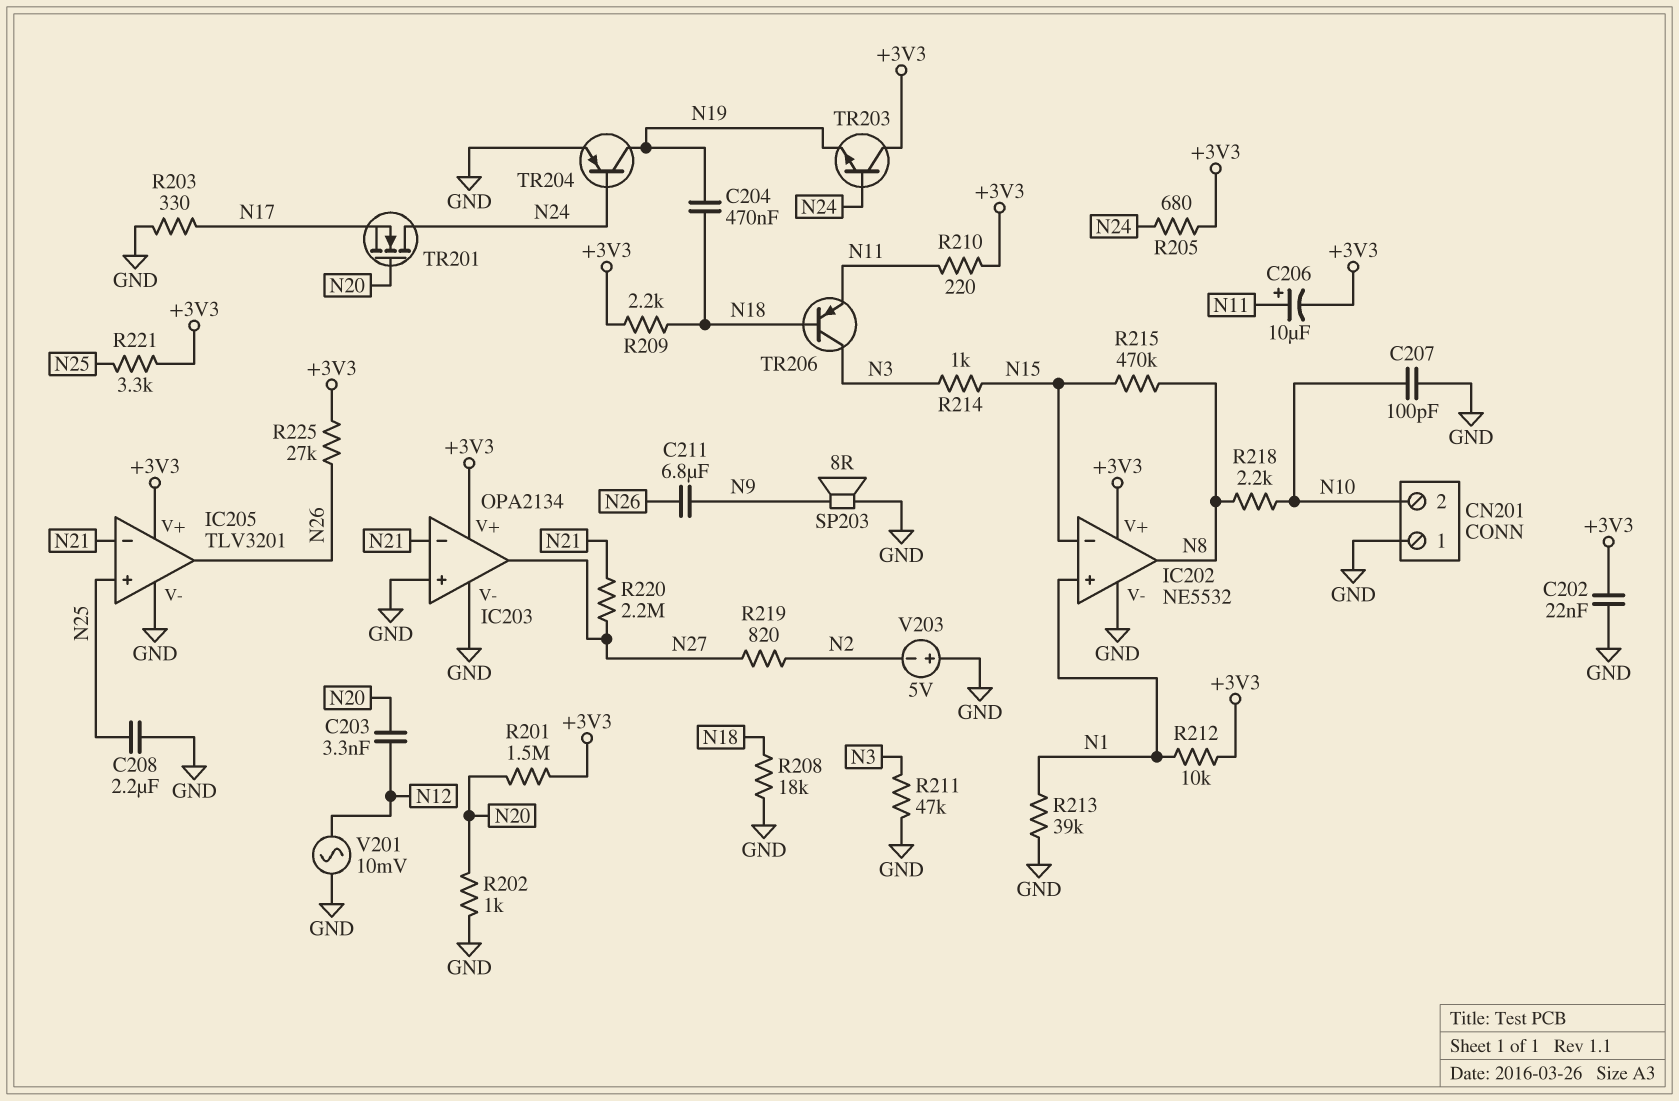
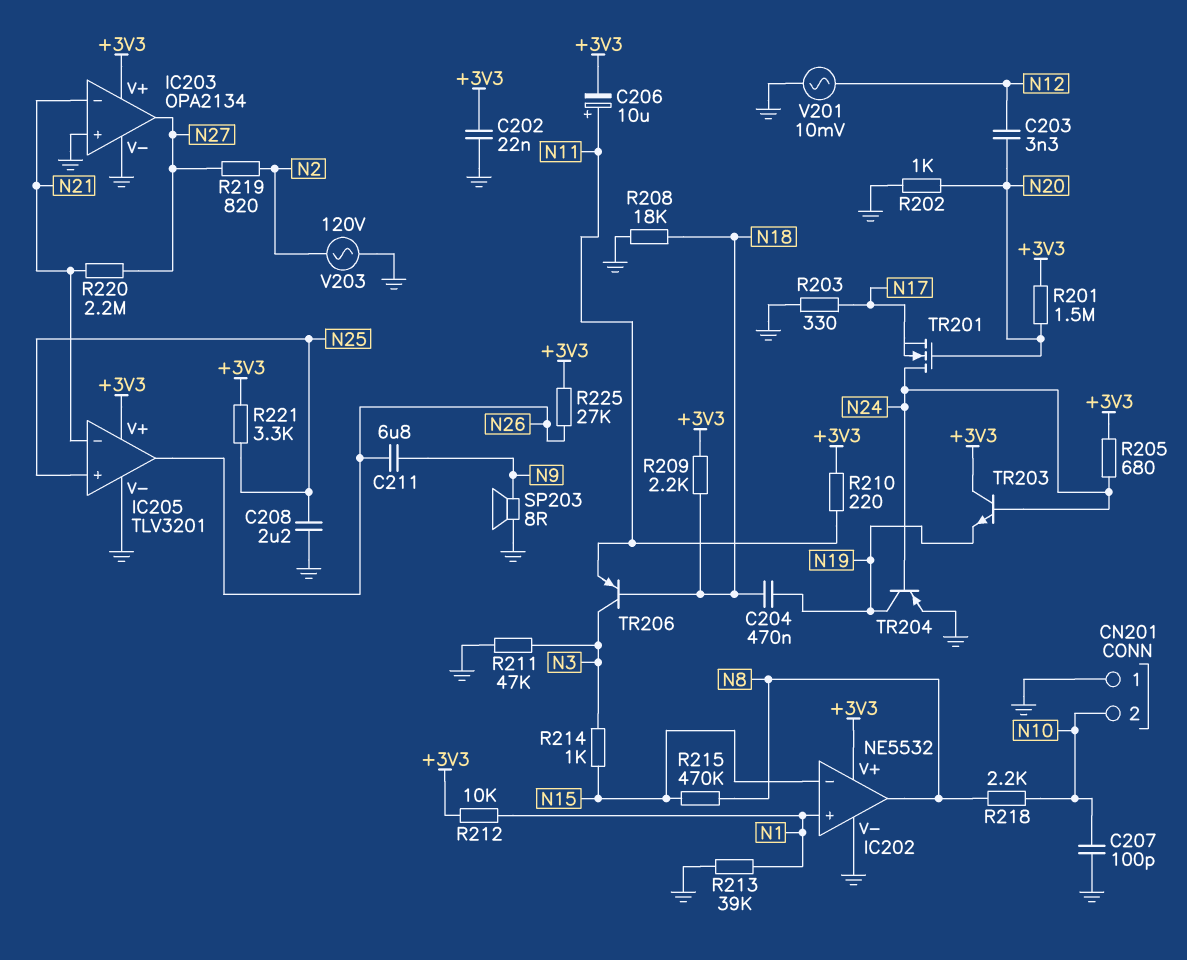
V203: 5V (plus GND, minus N2) -> AC 120V (GND, N2)

